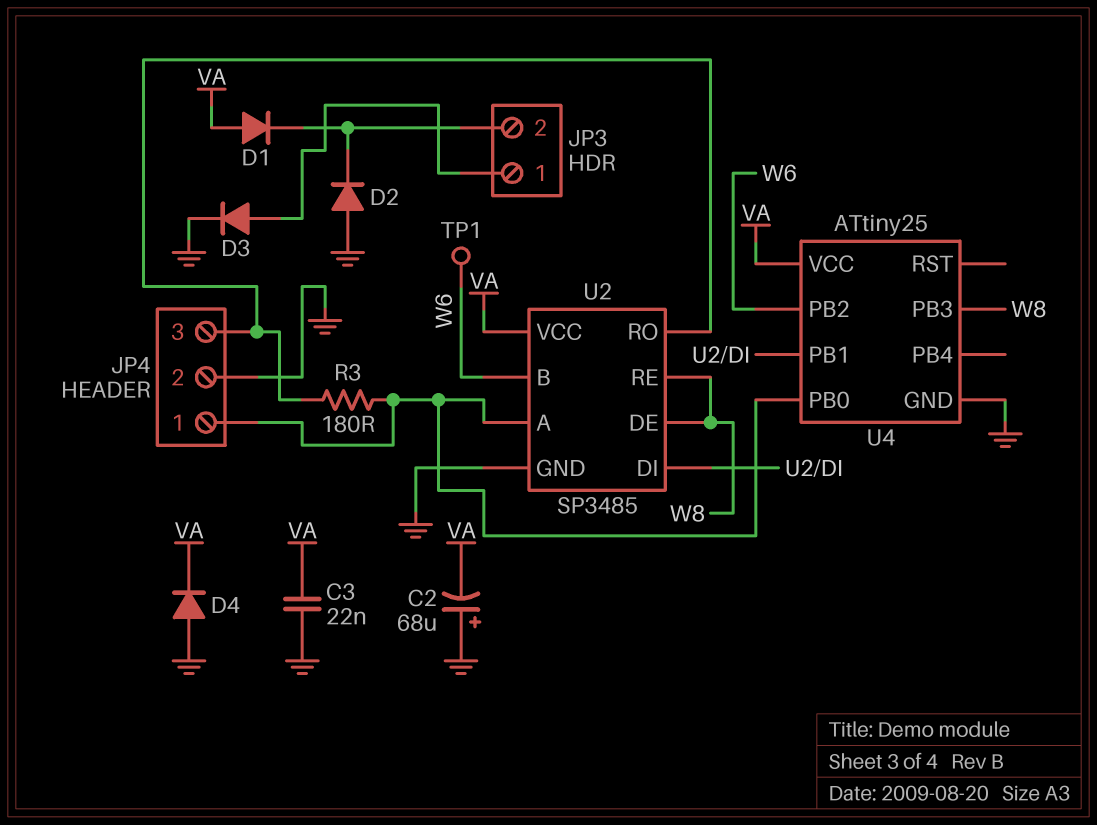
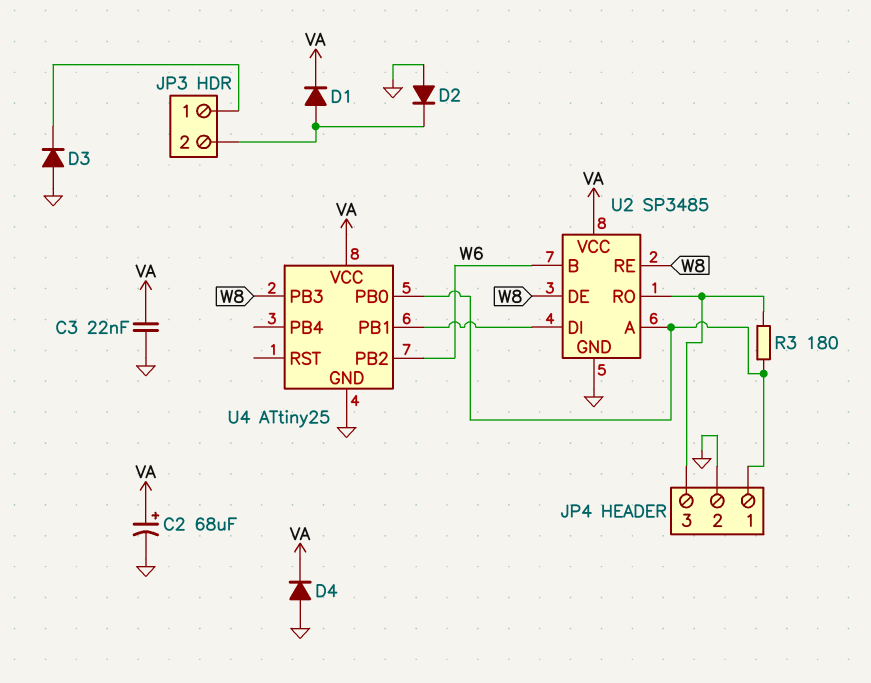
C2: 68uF (plus GND, minus VA) -> 68uF (plus VA, minus GND)
D1: diode (A VA, K JP3/2) -> diode (A JP3/2, K VA)
D3: diode (A JP3/1, K GND) -> diode (A GND, K JP3/1)
TP1: test point (W6) -> none

